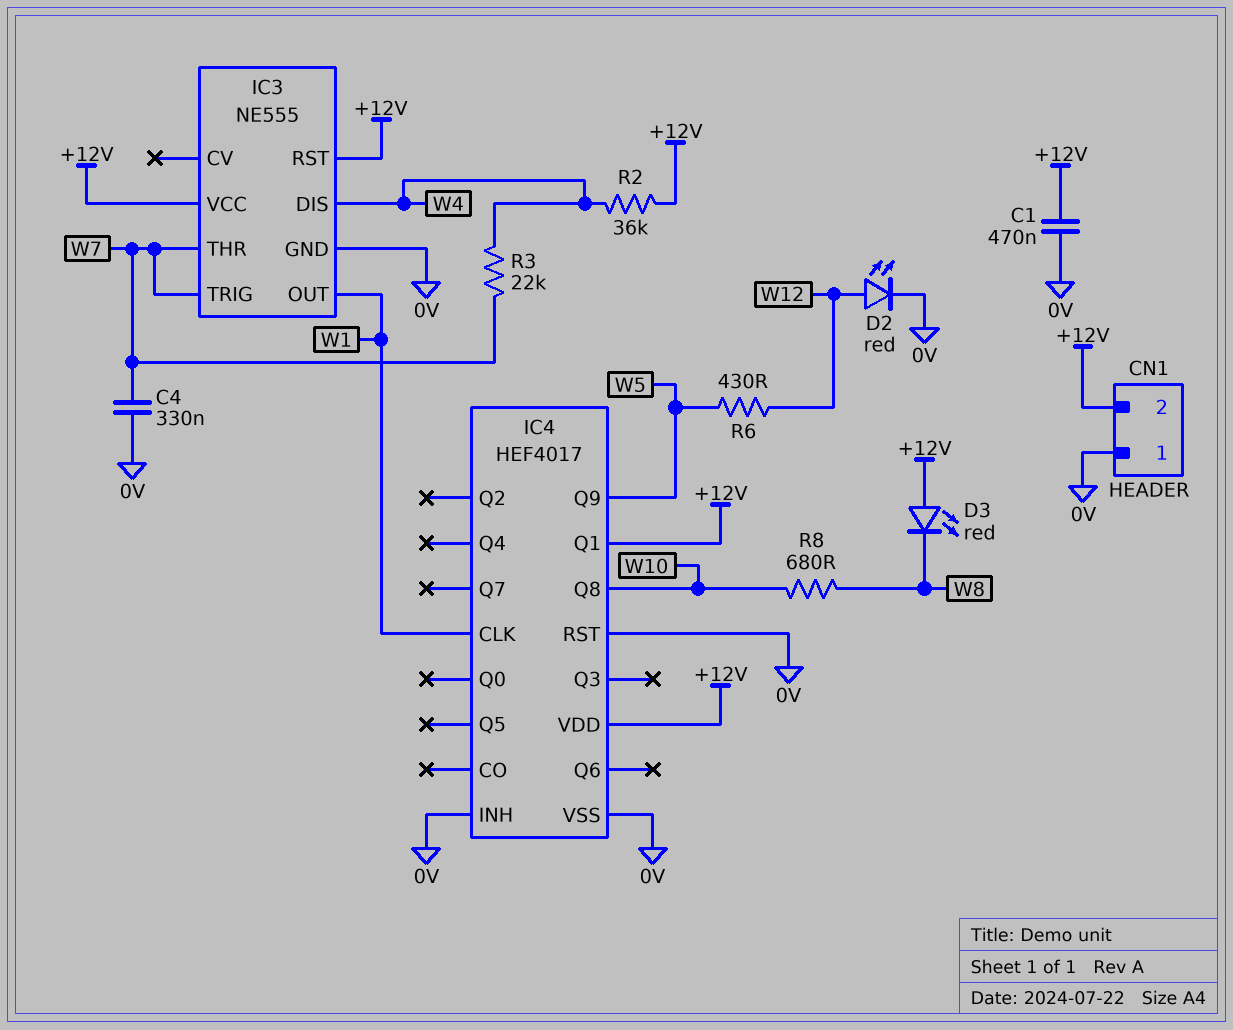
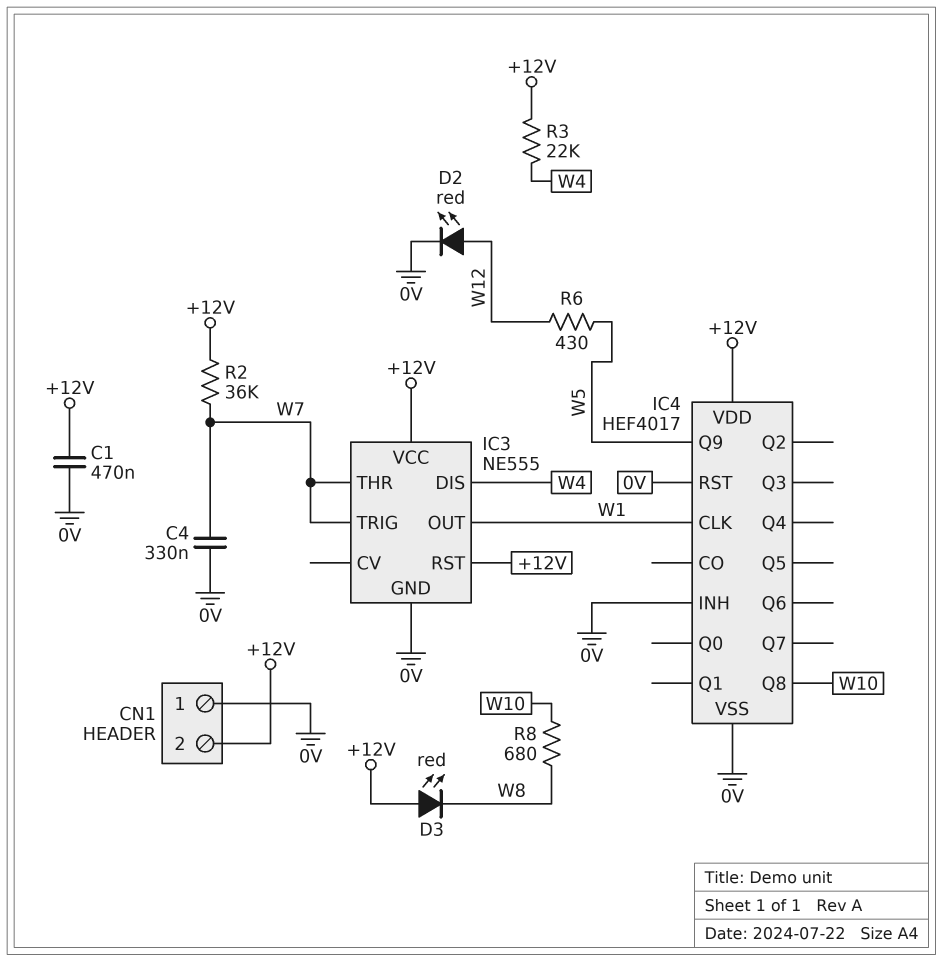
IC4 pin Q1: +12V -> none
R2: 36k (+12V, W4) -> 36k (+12V, W7)
R3: 22k (W4, W7) -> 22k (+12V, W4)

